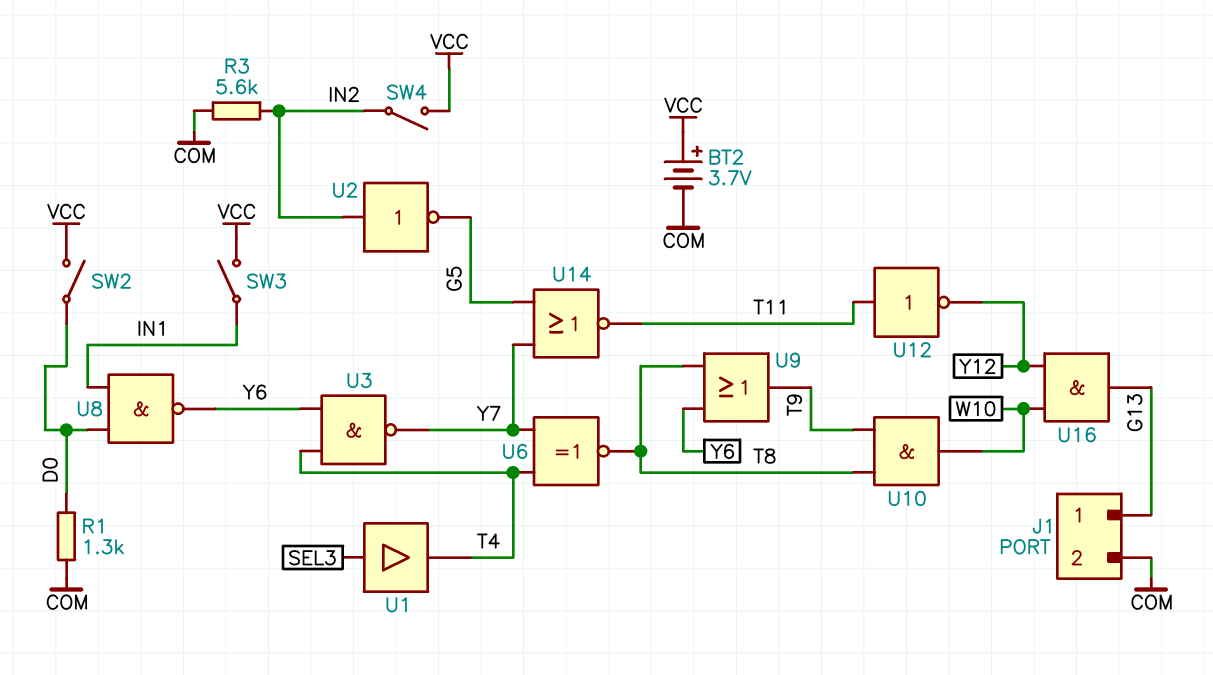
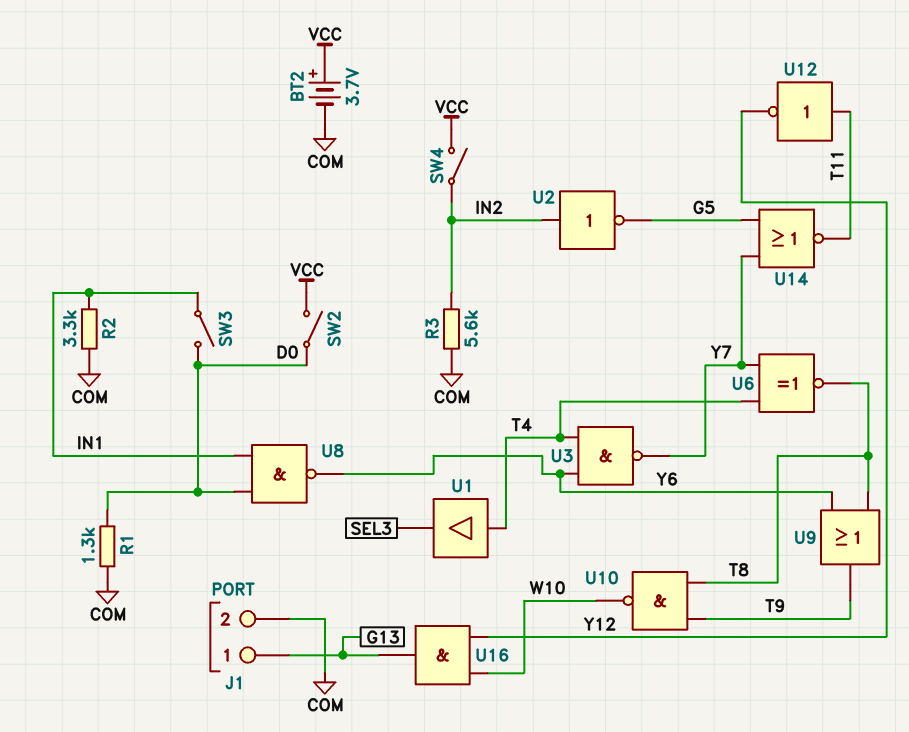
R2: none -> 3.3k (COM, IN1)
SW3: switch (IN1, VCC) -> switch (D0, IN1)
U1: buffer (in SEL3, out T4) -> buffer (in T4, out SEL3)
U10: AND (in T8, in T9, out W10) -> NAND (in T8, in T9, out W10)

